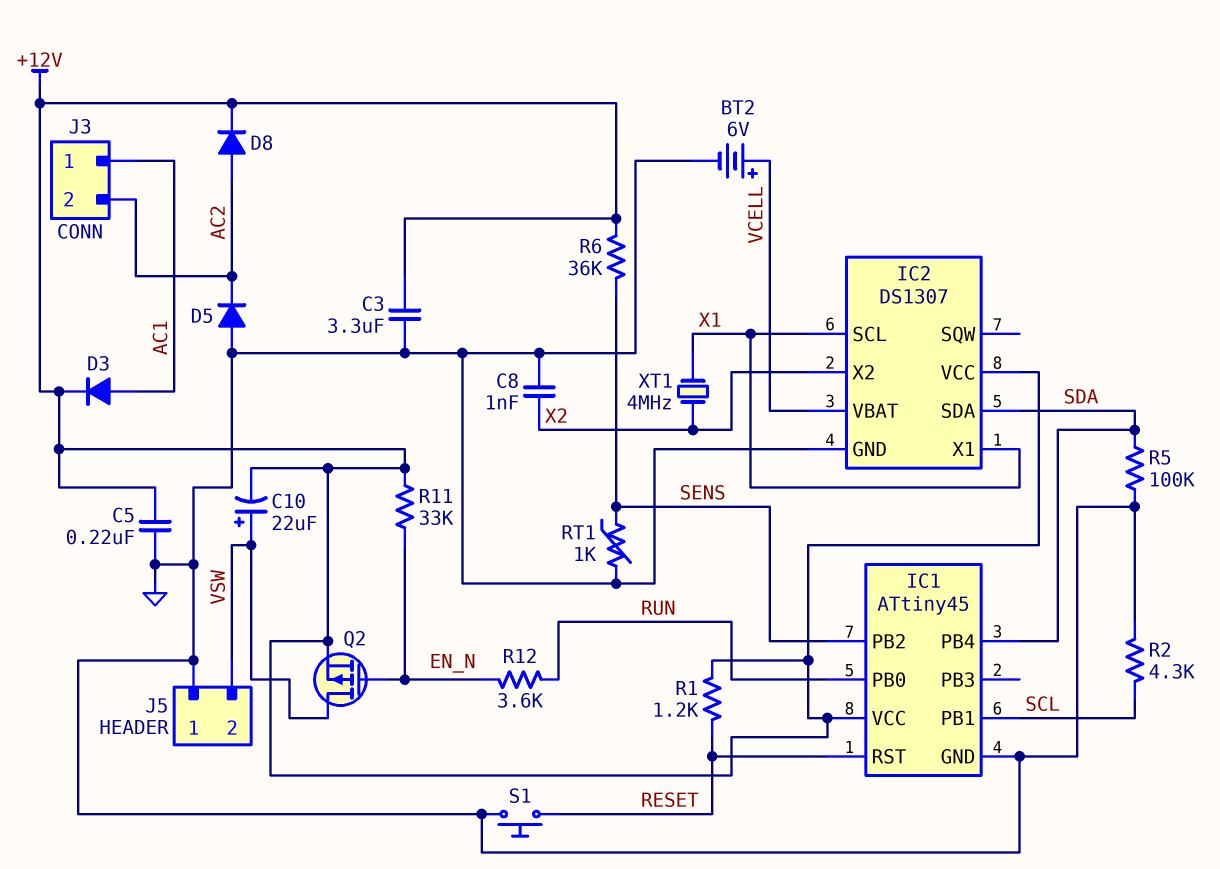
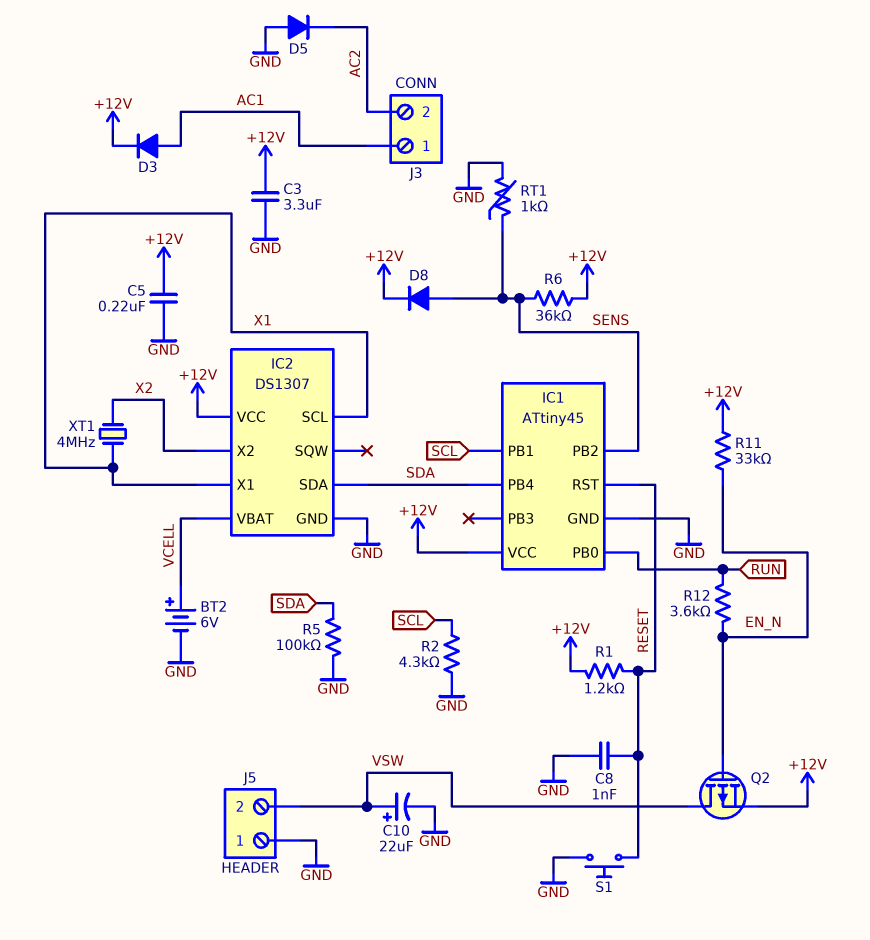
C8: 1nF (GND, X2) -> 1nF (GND, RESET)
C10: 22uF (plus VSW, minus +12V) -> 22uF (plus VSW, minus GND)
D8: diode (A AC2, K +12V) -> diode (A SENS, K +12V)

